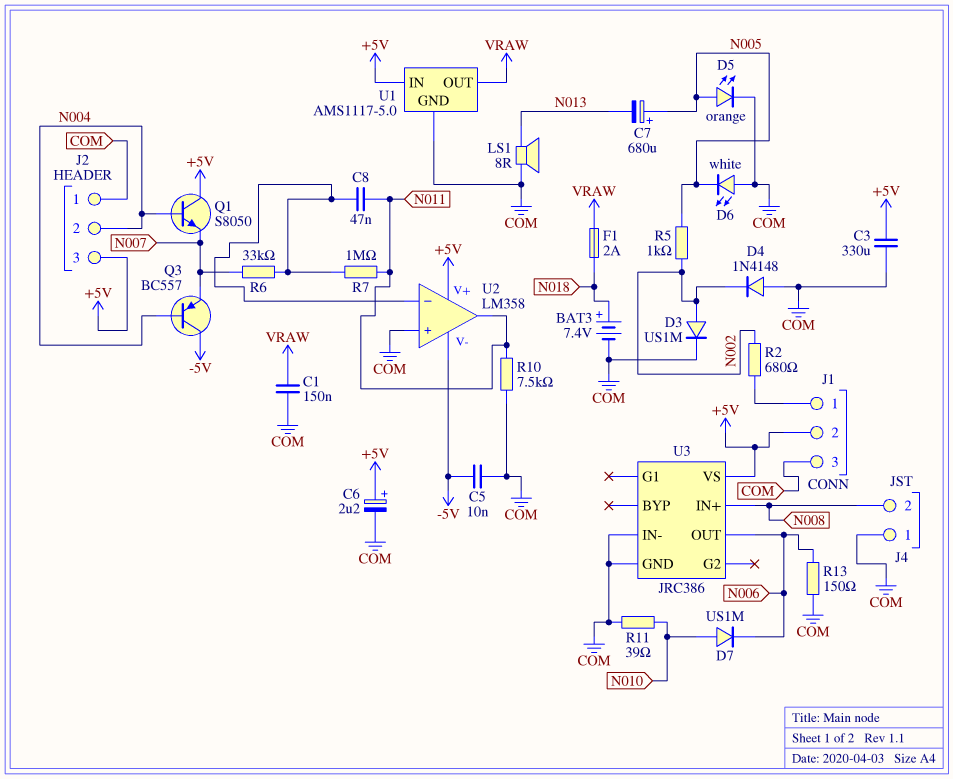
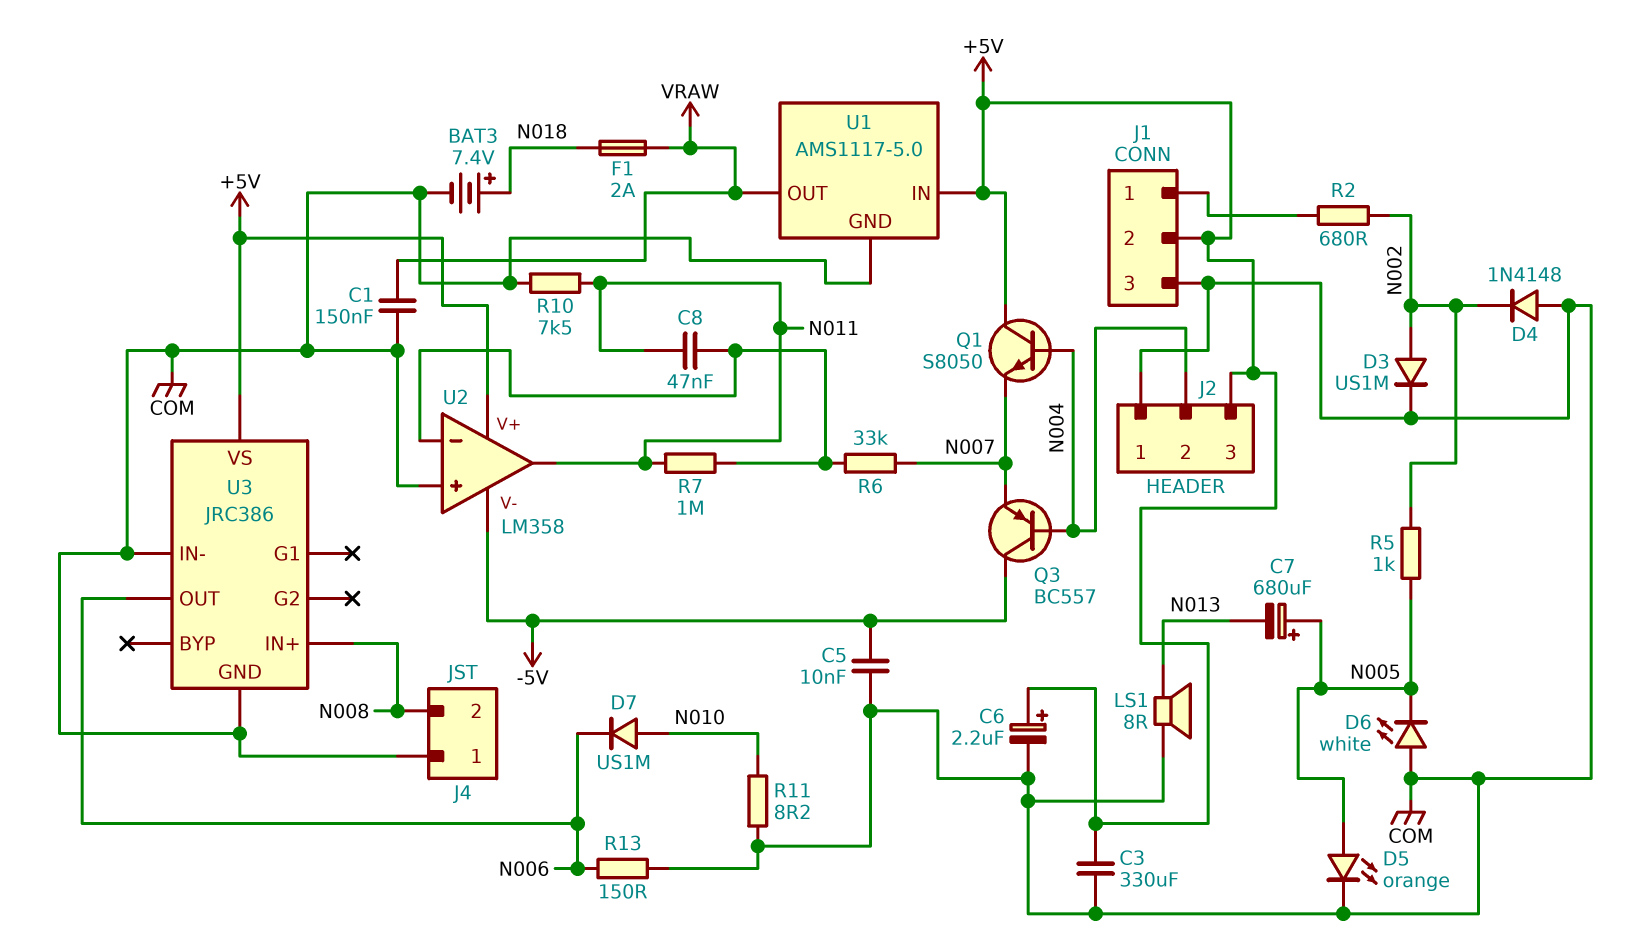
R11: 39 (COM, N010) -> 8.2 (COM, N010)

